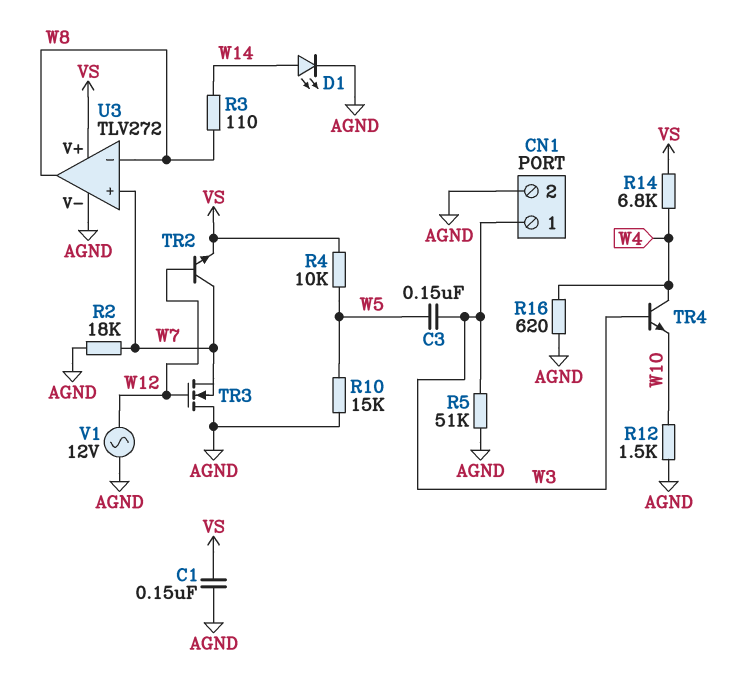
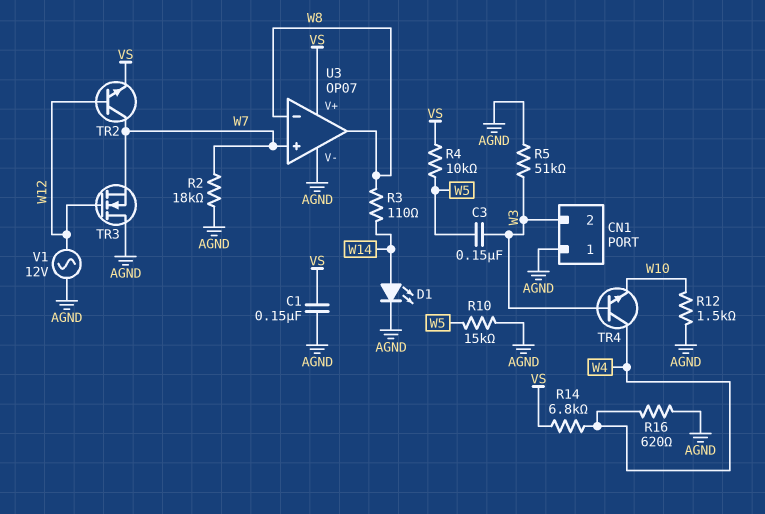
CN1 pin 1: W3 -> AGND
CN1 pin 2: AGND -> W3
U3: TLV272 -> OP07

